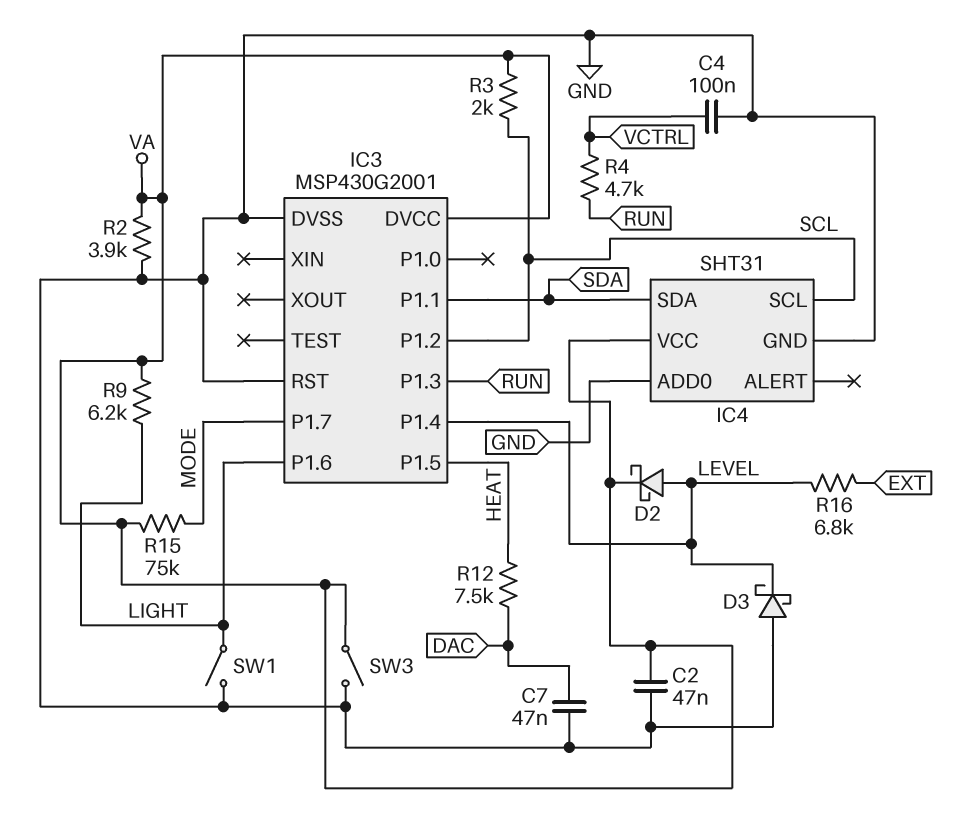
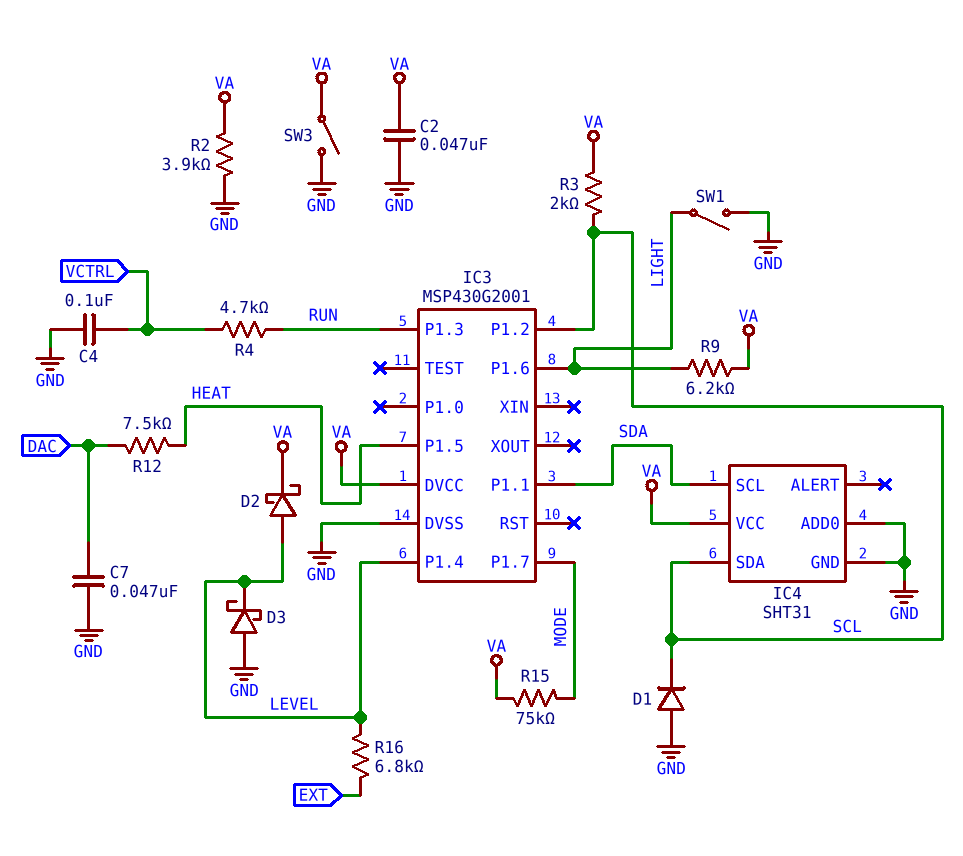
D1: none -> diode (A GND, K SCL)
IC3 pin RST: GND -> none
IC4 pin SCL: SCL -> SDA
IC4 pin SDA: SDA -> SCL

